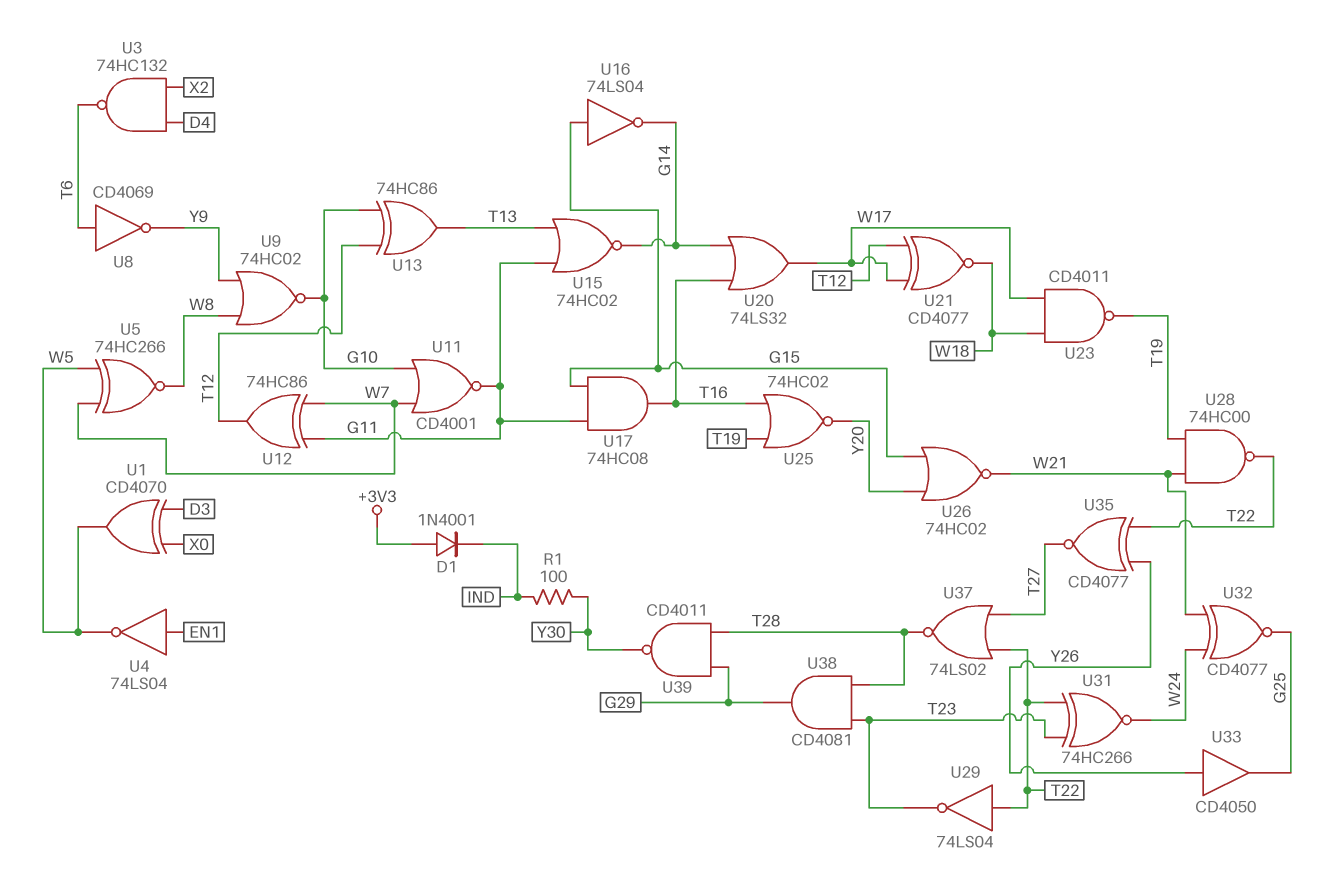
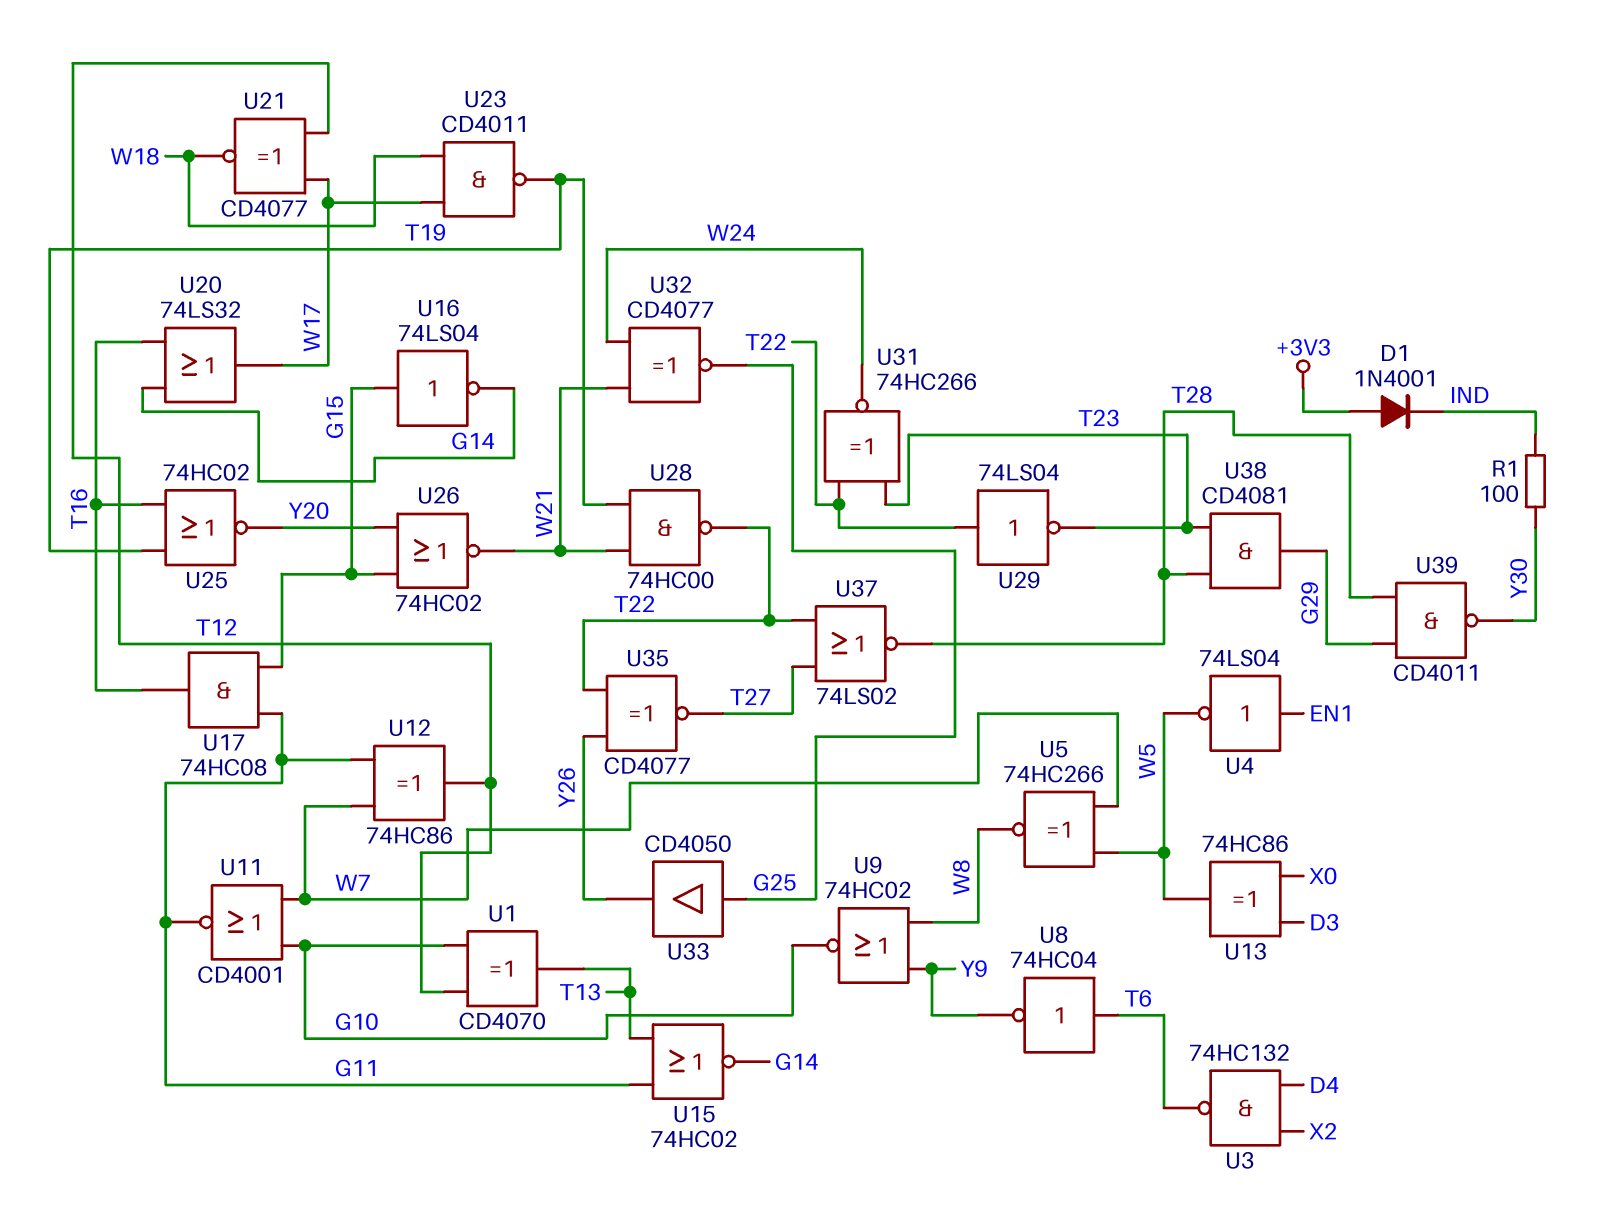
U1: XOR CD4070 (in D3, in X0, out W5) -> XOR CD4070 (in G10, in T12, out T13)
U8: NOT CD4069 (in T6, out Y9) -> NOT 74HC04 (in T6, out Y9)
U13: XOR 74HC86 (in G10, in T12, out T13) -> XOR 74HC86 (in D3, in X0, out W5)
U33: buffer CD4050 (in Y26, out G25) -> buffer CD4050 (in G25, out Y26)

